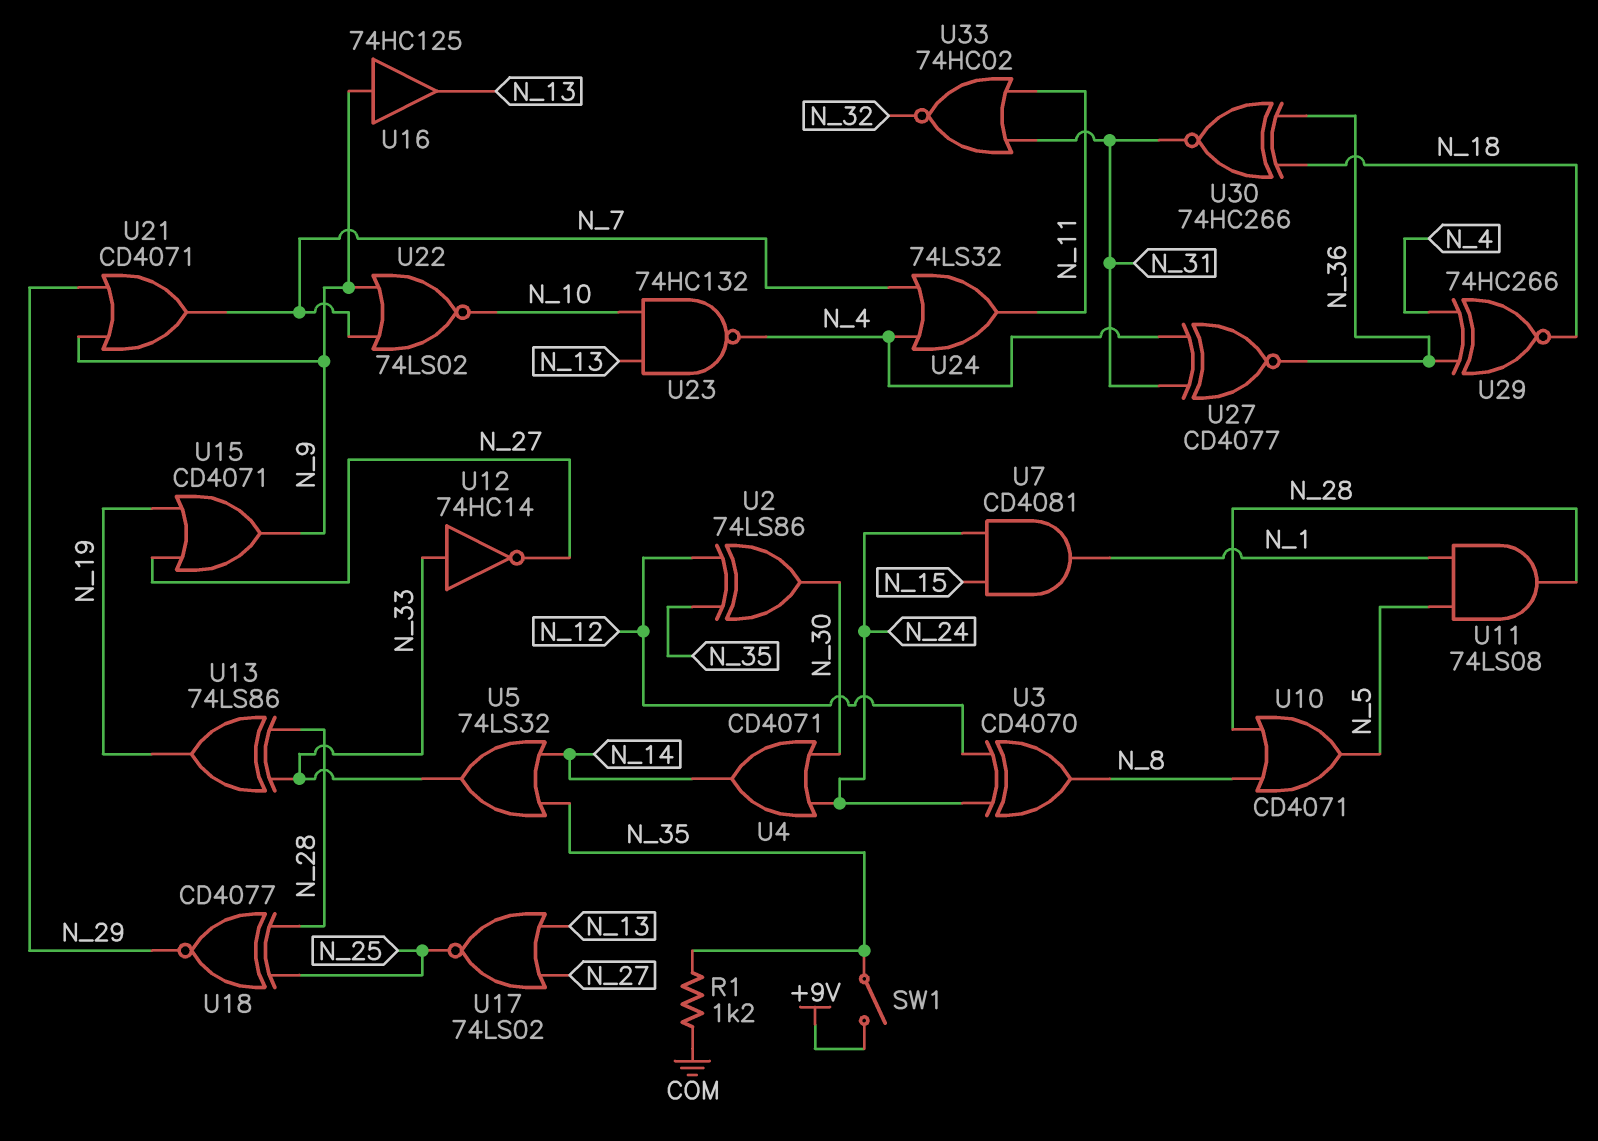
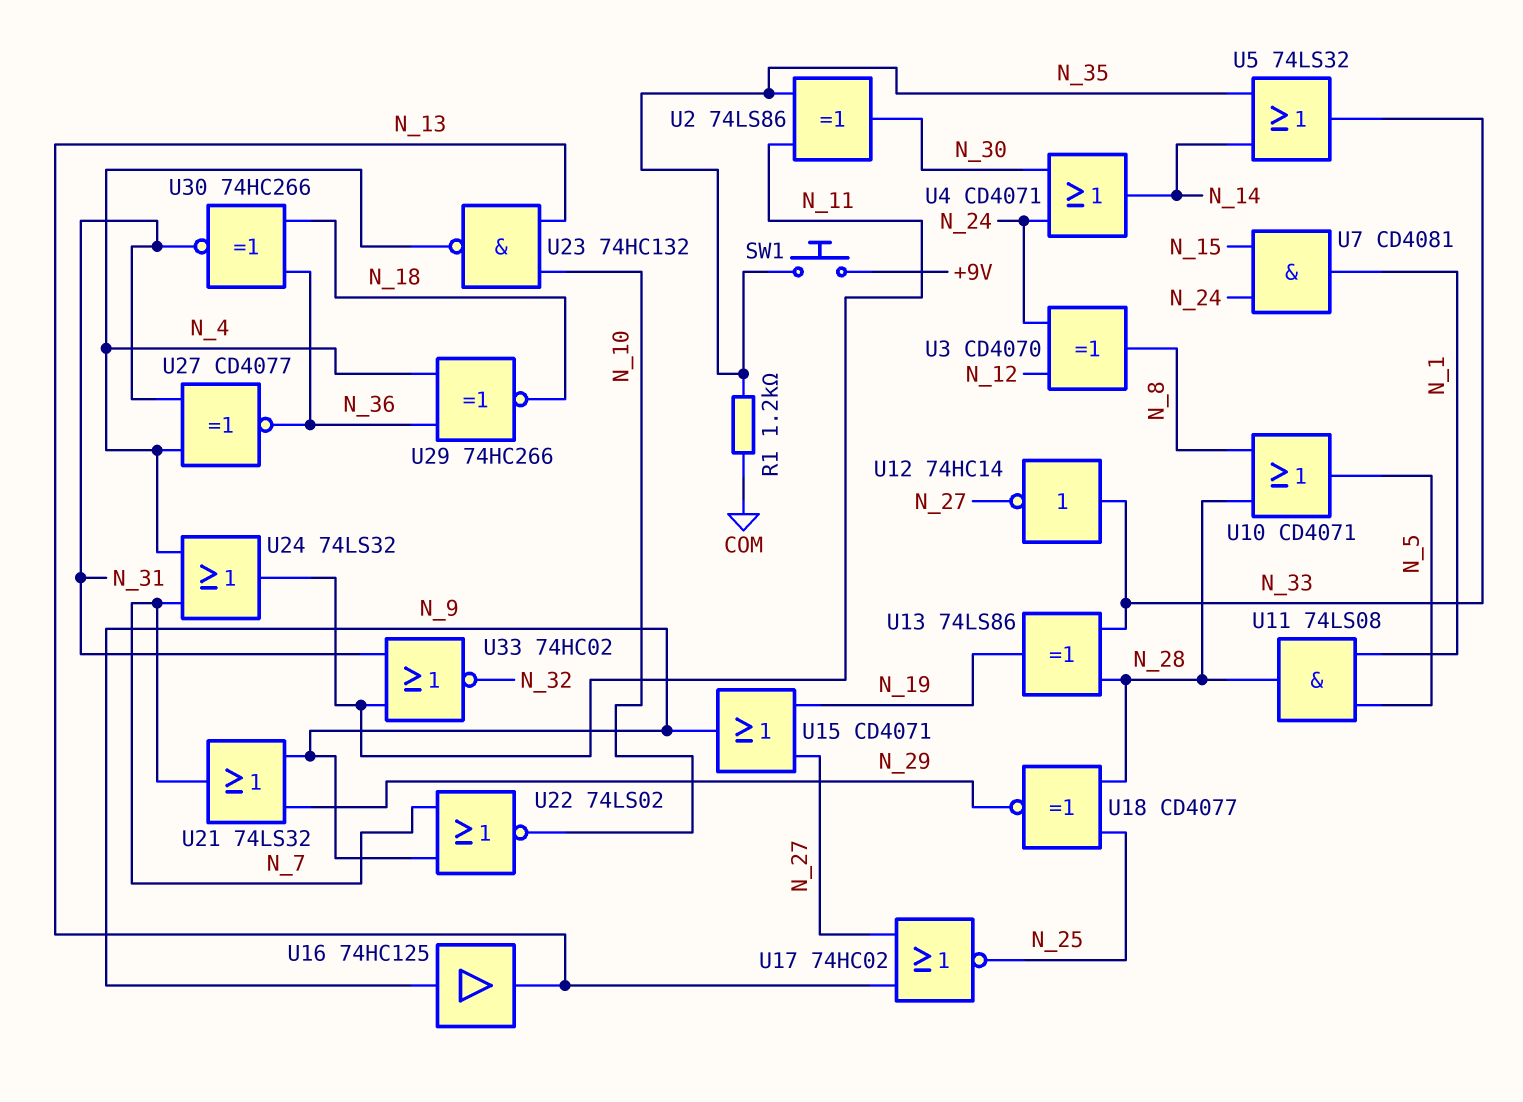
SW1: switch (+9V, N_35) -> button (+9V, N_35)
U2: XOR 74LS86 (in N_12, in N_35, out N_30) -> XOR 74LS86 (in N_11, in N_35, out N_30)
U17: NOR 74LS02 (in N_13, in N_27, out N_25) -> NOR 74HC02 (in N_13, in N_27, out N_25)
U21: OR CD4071 (in N_9, in N_29, out N_7) -> OR 74LS32 (in N_9, in N_29, out N_7)

